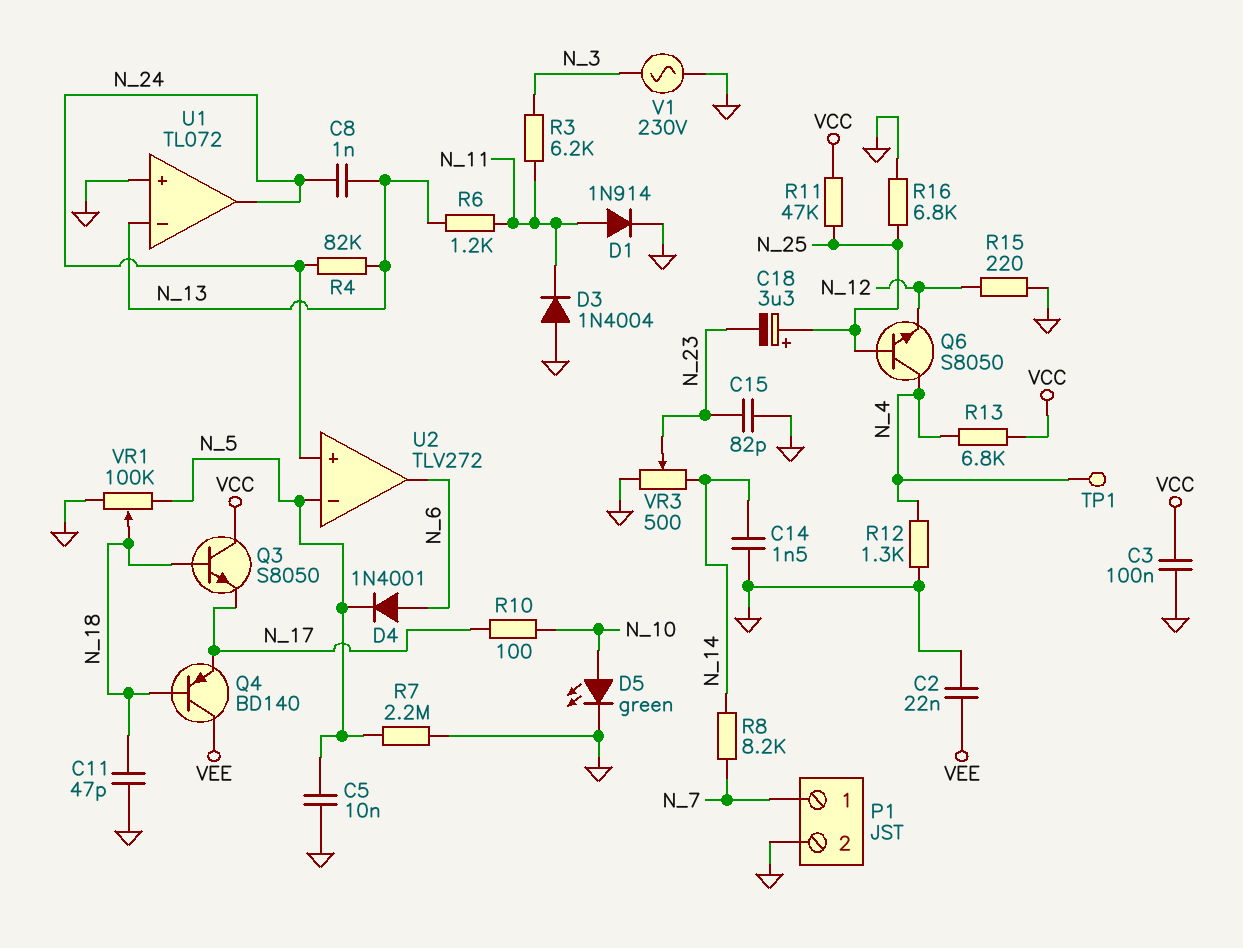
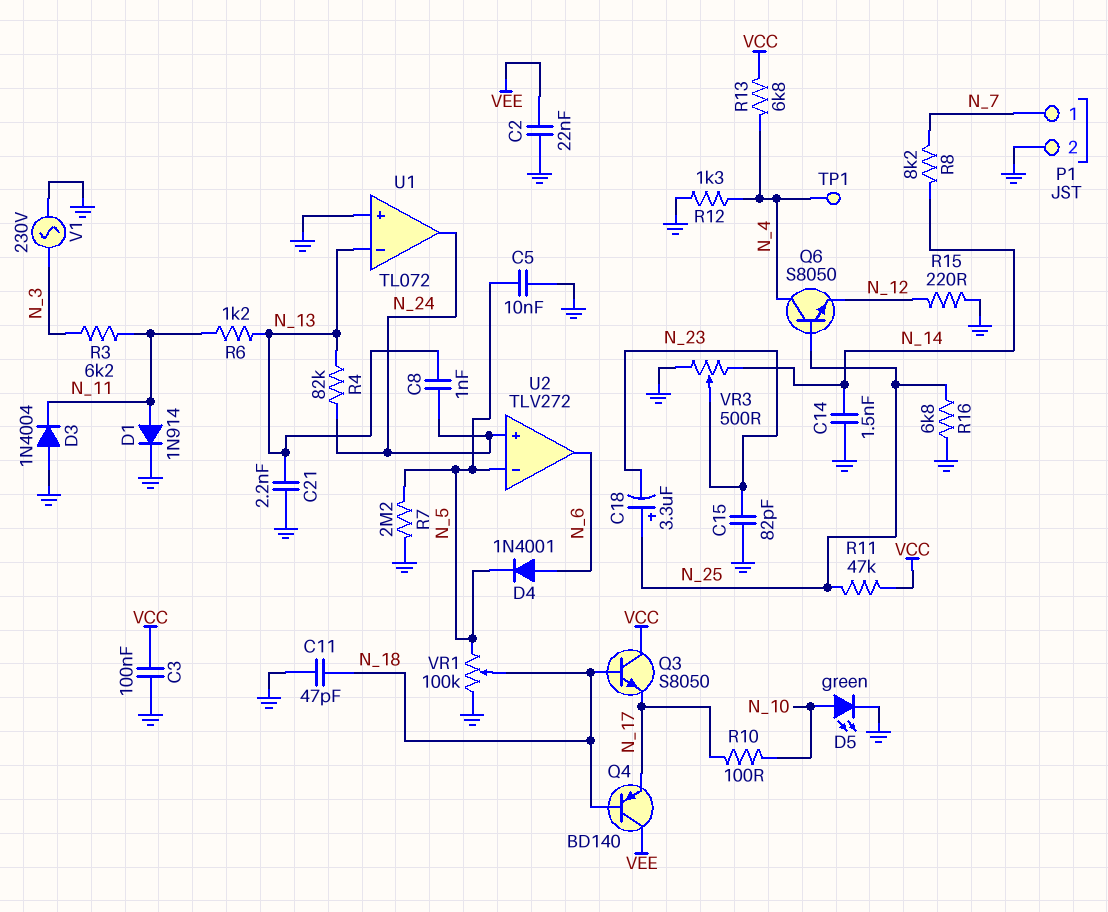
C21: none -> 2.2nF (GND, N_13)

